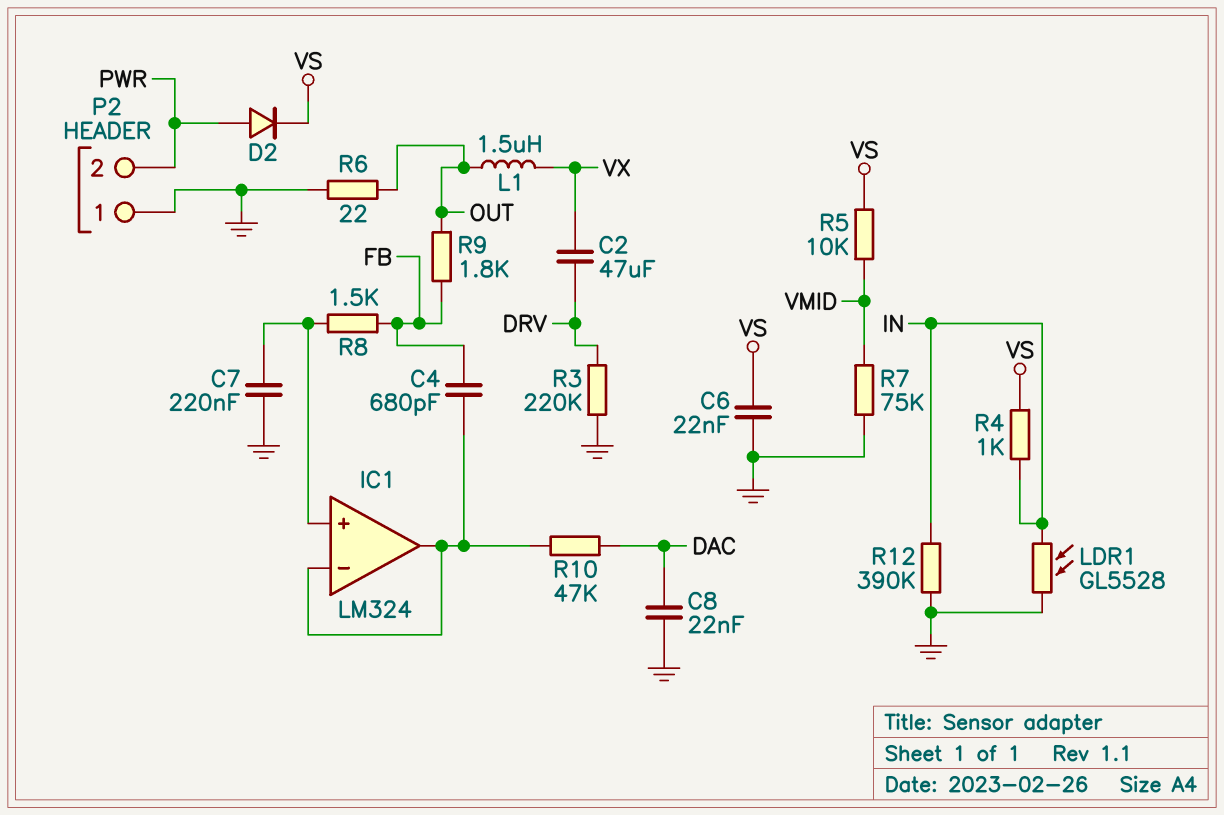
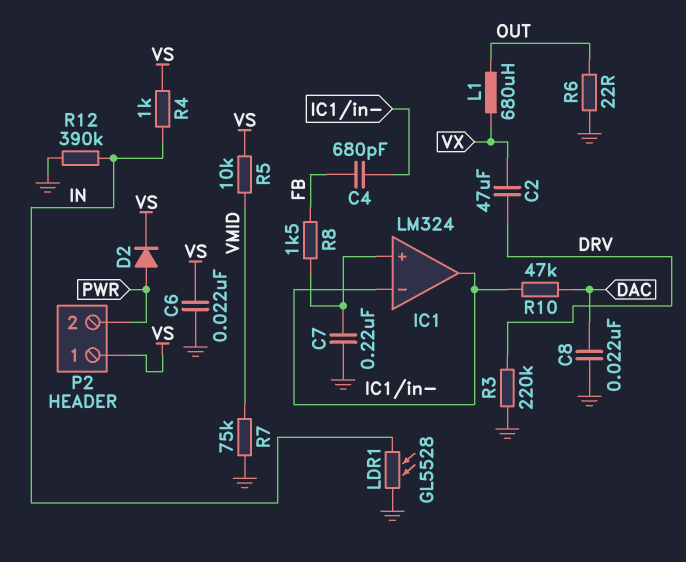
L1: 1.5uH (OUT, VX) -> 680uH (OUT, VX)
P2 pin 1: GND -> VS
R9: 1.8k (FB, OUT) -> none

